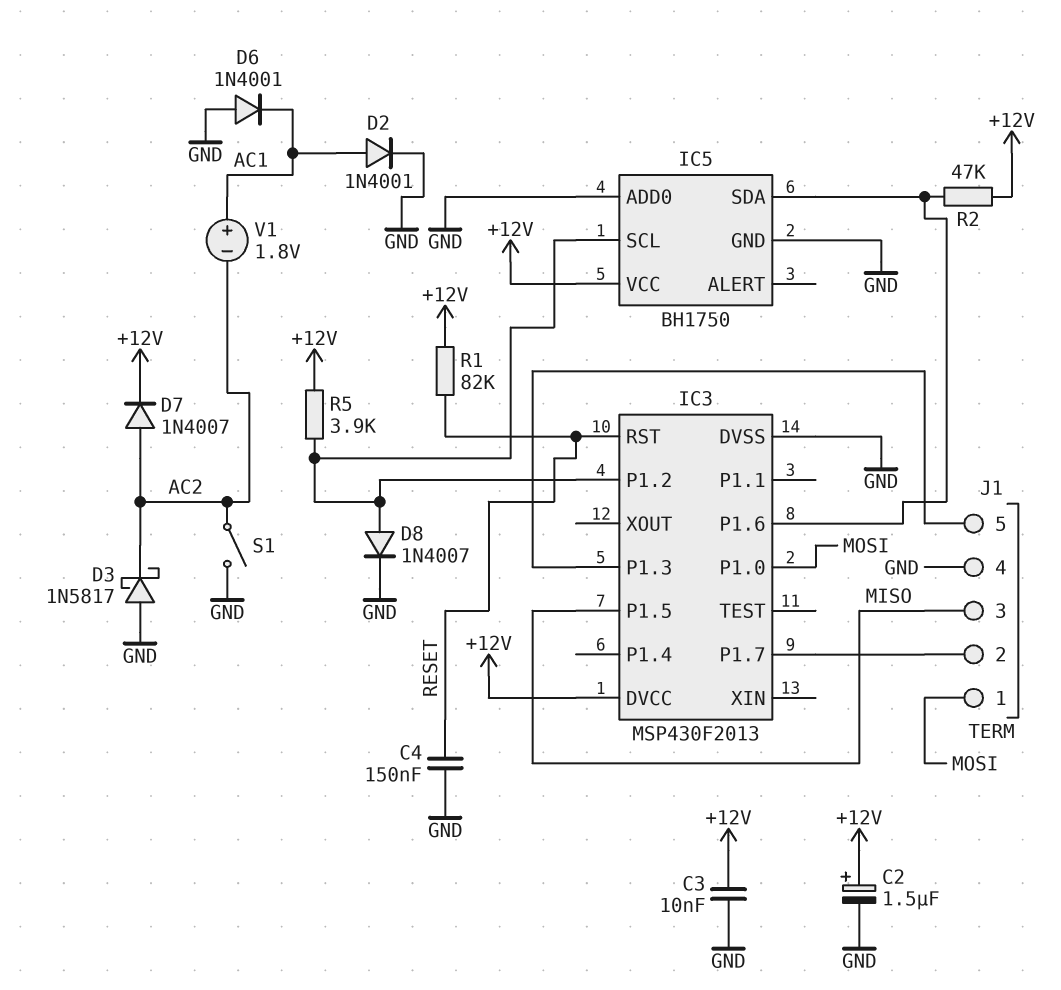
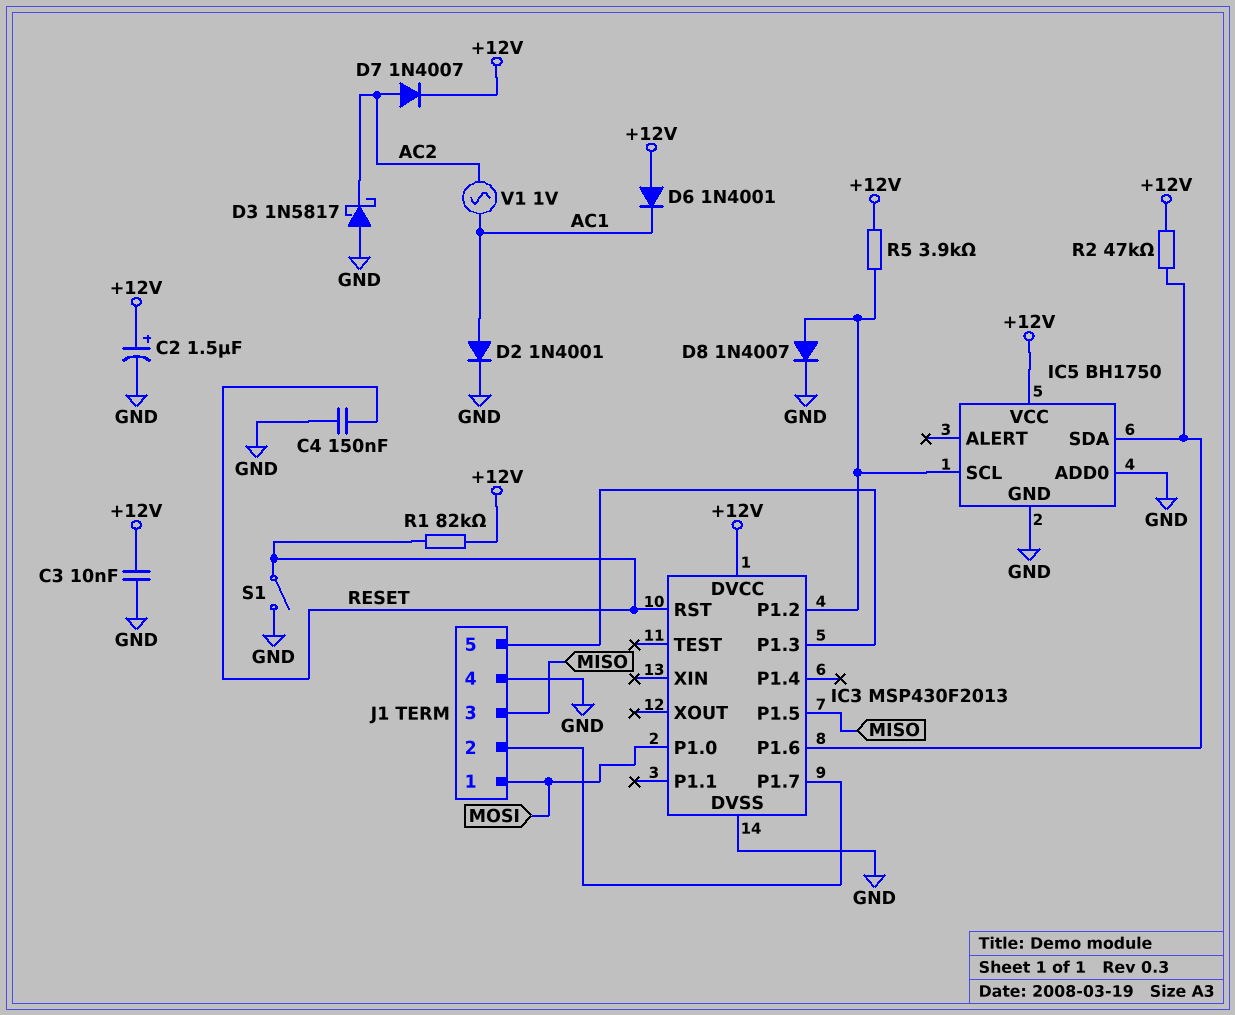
D6: diode 1N4001 (A GND, K AC1) -> diode 1N4001 (A +12V, K AC1)
S1: switch (AC2, GND) -> switch (GND, RESET)
V1: 1.8V (plus AC1, minus AC2) -> AC 1V (AC1, AC2)

